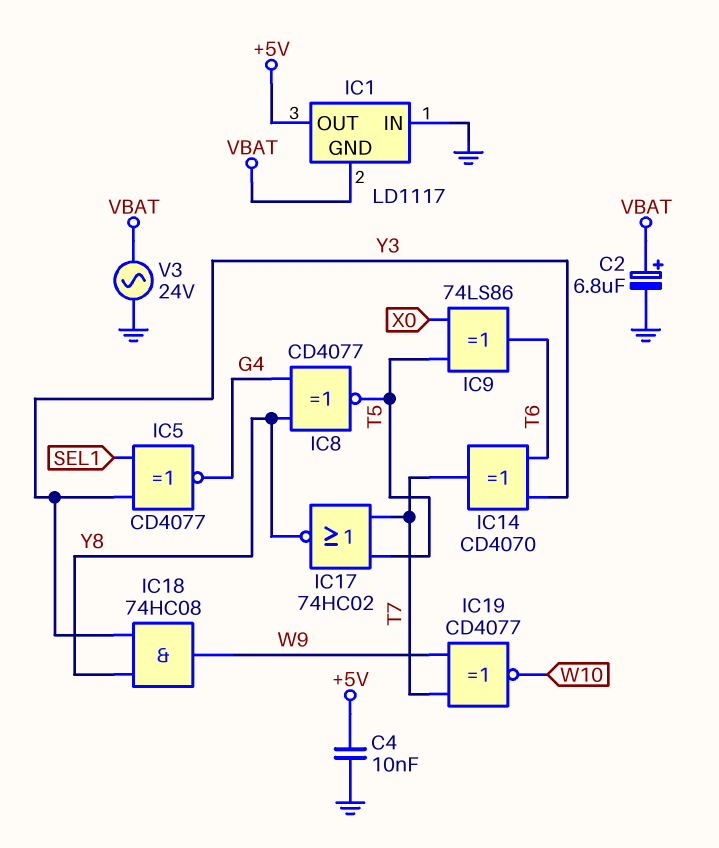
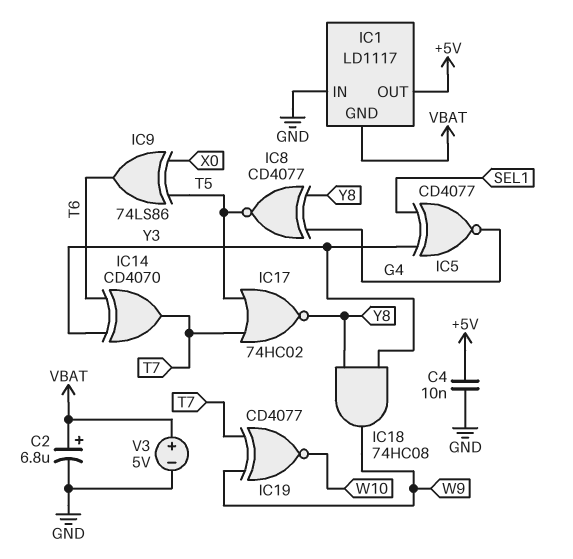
V3: AC 24V (GND, VBAT) -> 5V (plus VBAT, minus GND)

